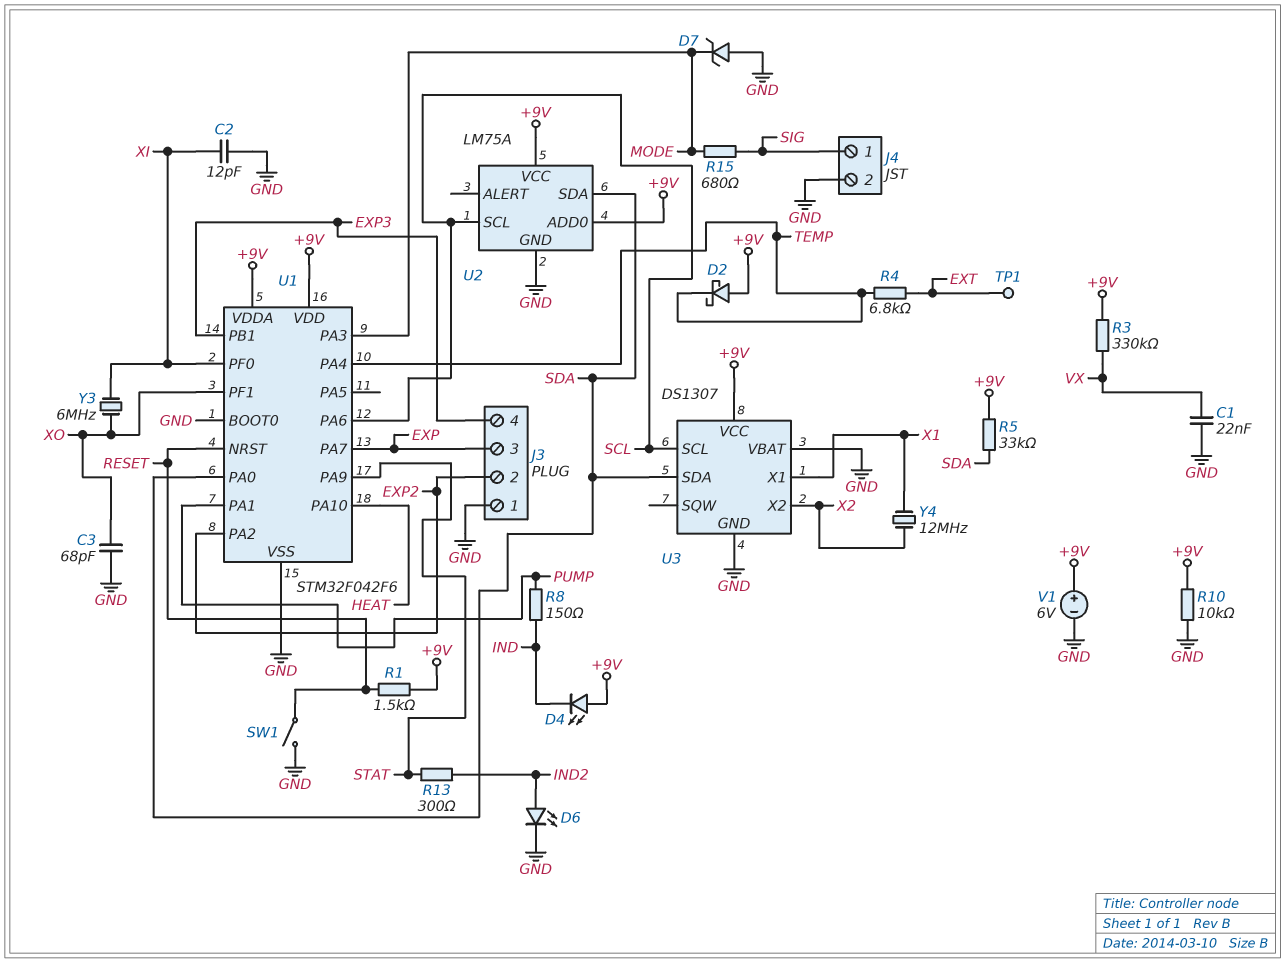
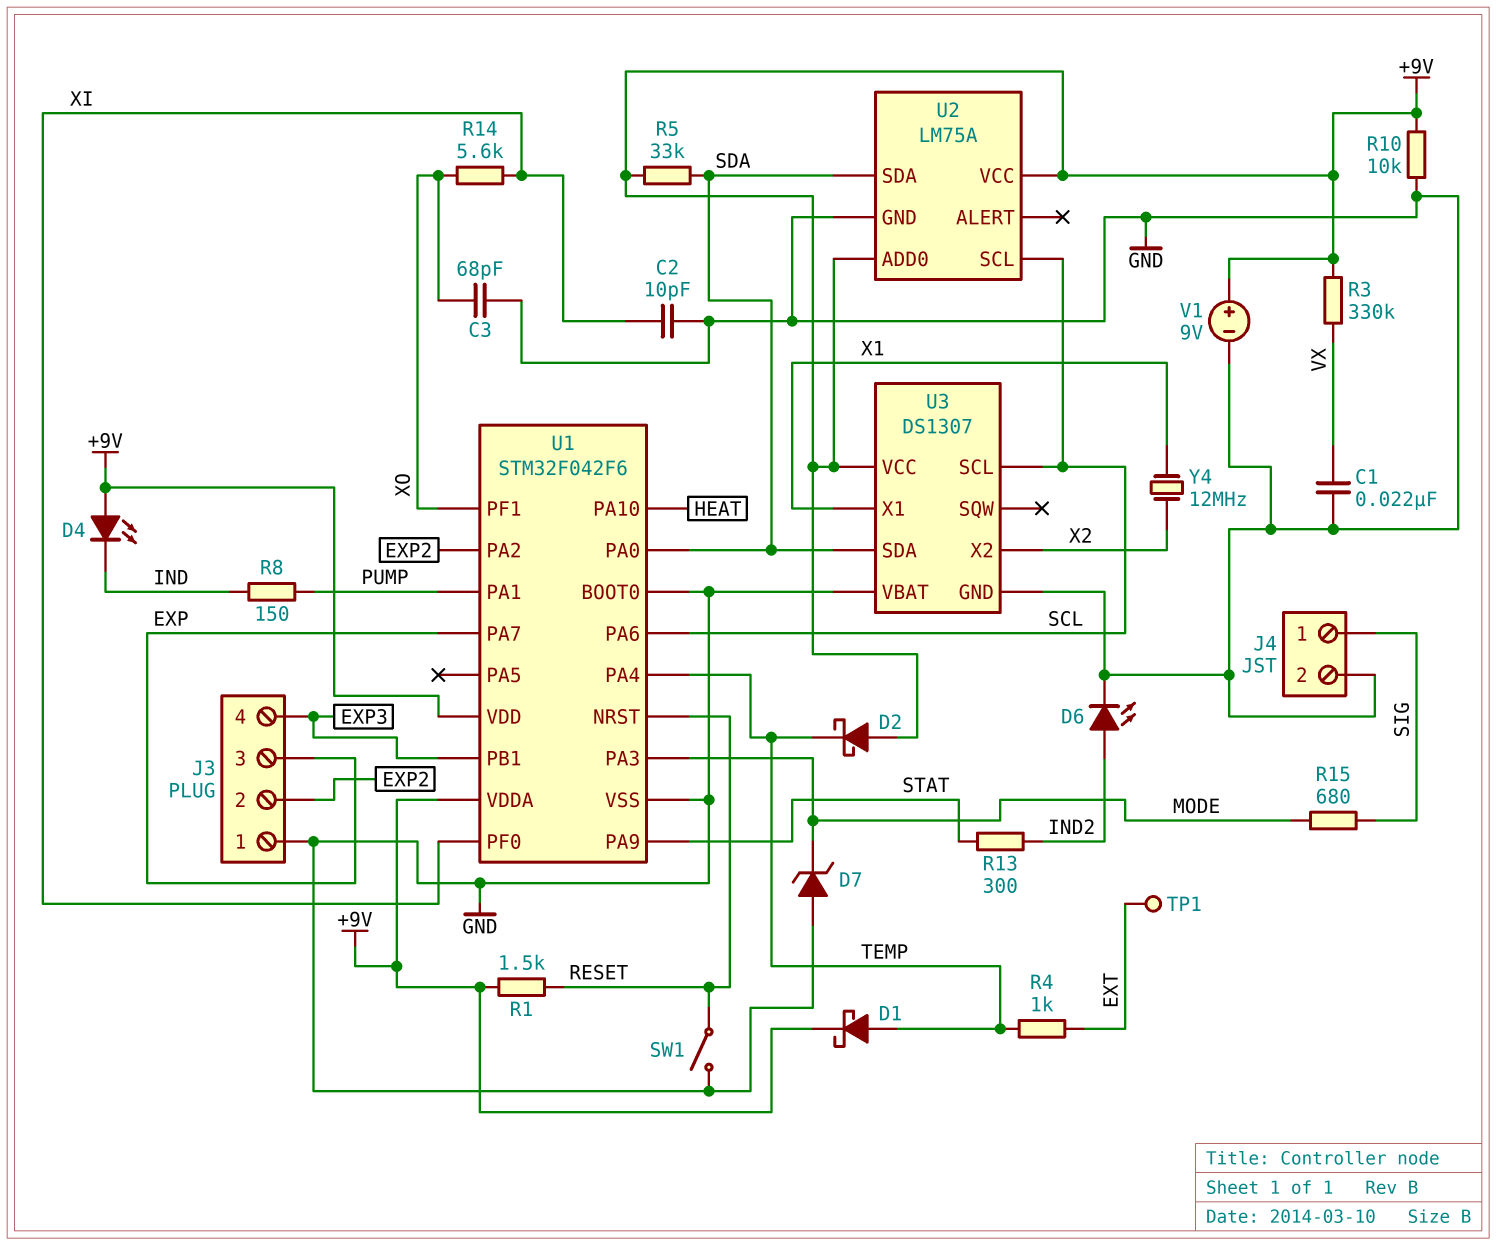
C2: 12pF (GND, XI) -> 10pF (GND, XI)
D1: none -> schottky (A TEMP, K +9V)
R4: 6.8k (EXT, TEMP) -> 1k (EXT, TEMP)
R14: none -> 5.6k (XI, XO)
V1: 6V (plus +9V, minus GND) -> 9V (plus +9V, minus GND)
Y3: 6MHz (XI, XO) -> none

